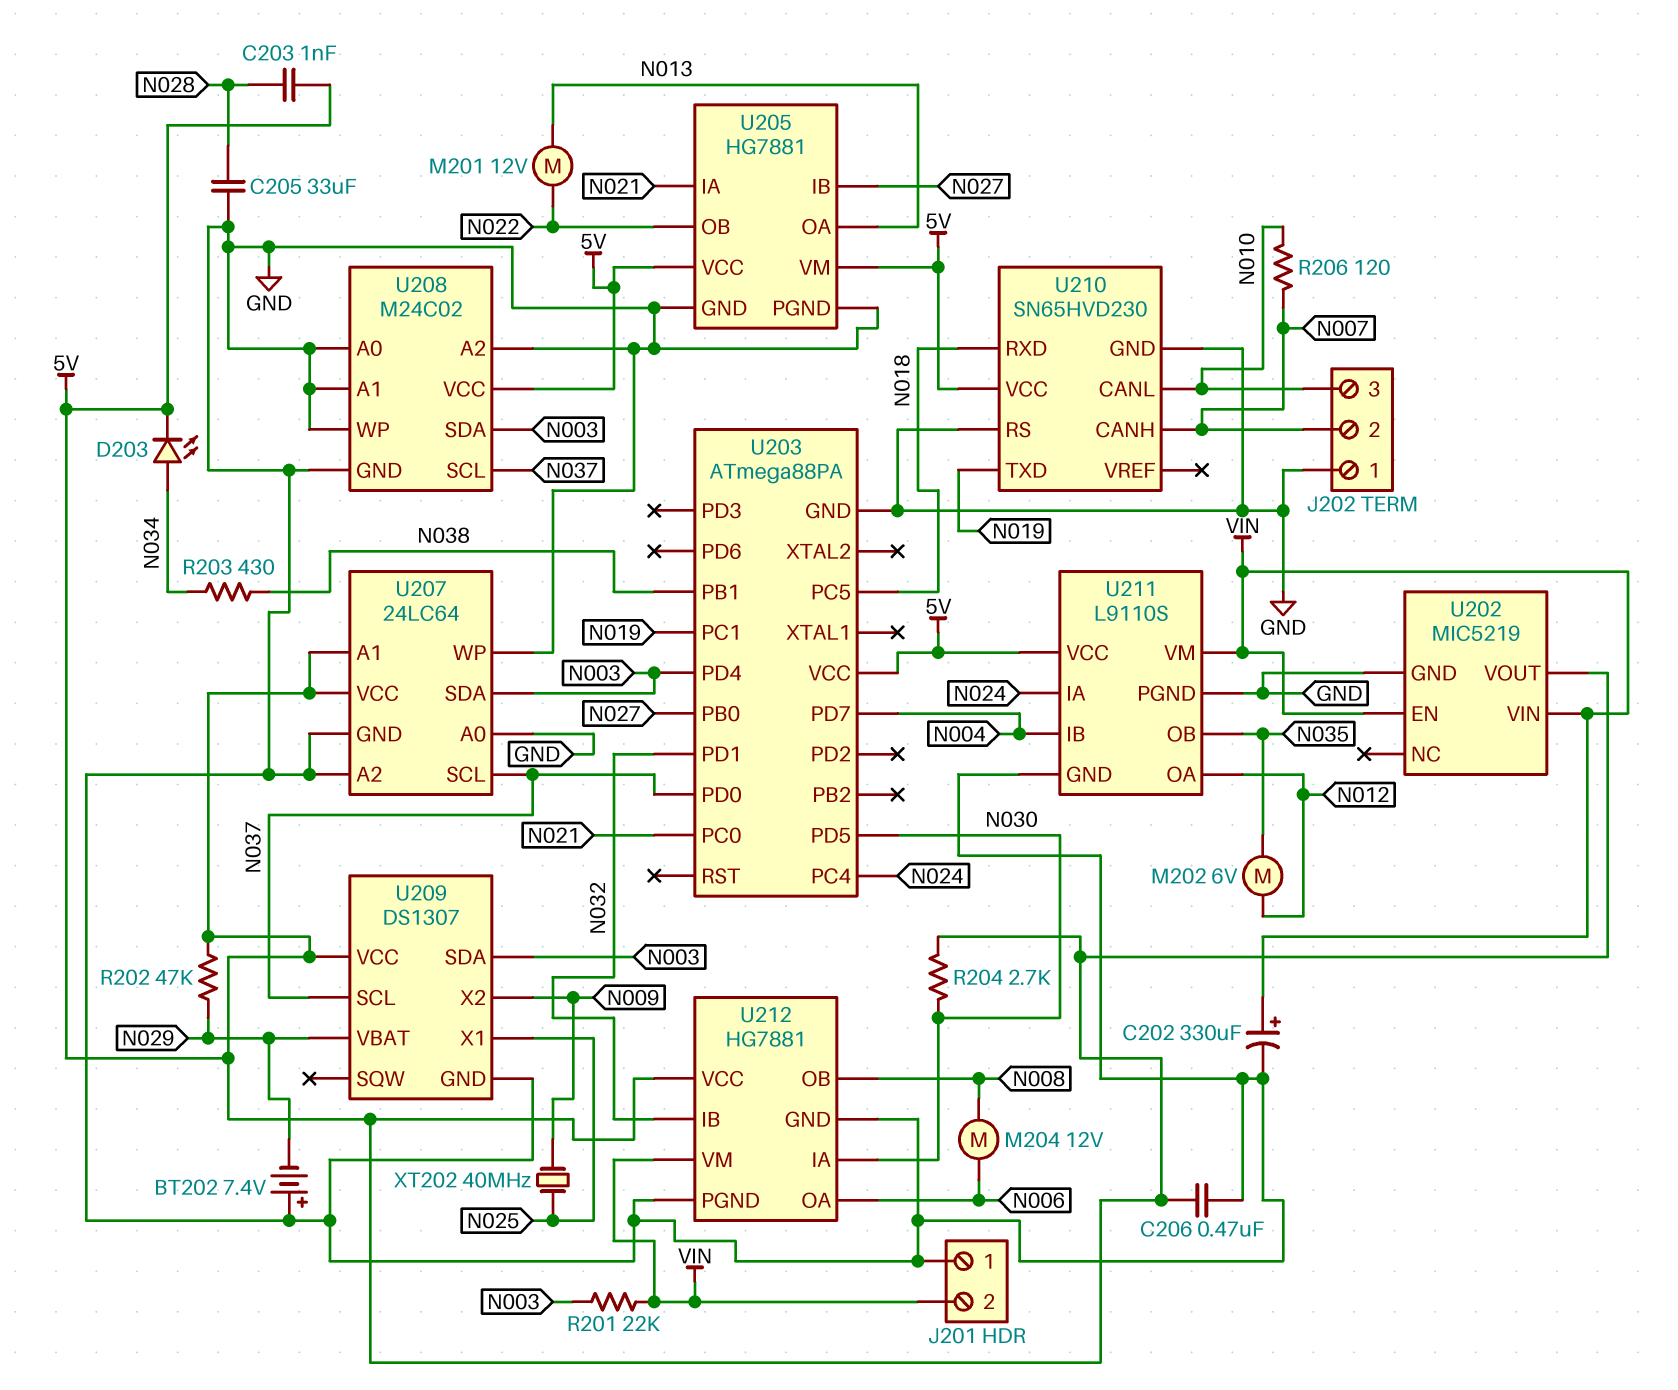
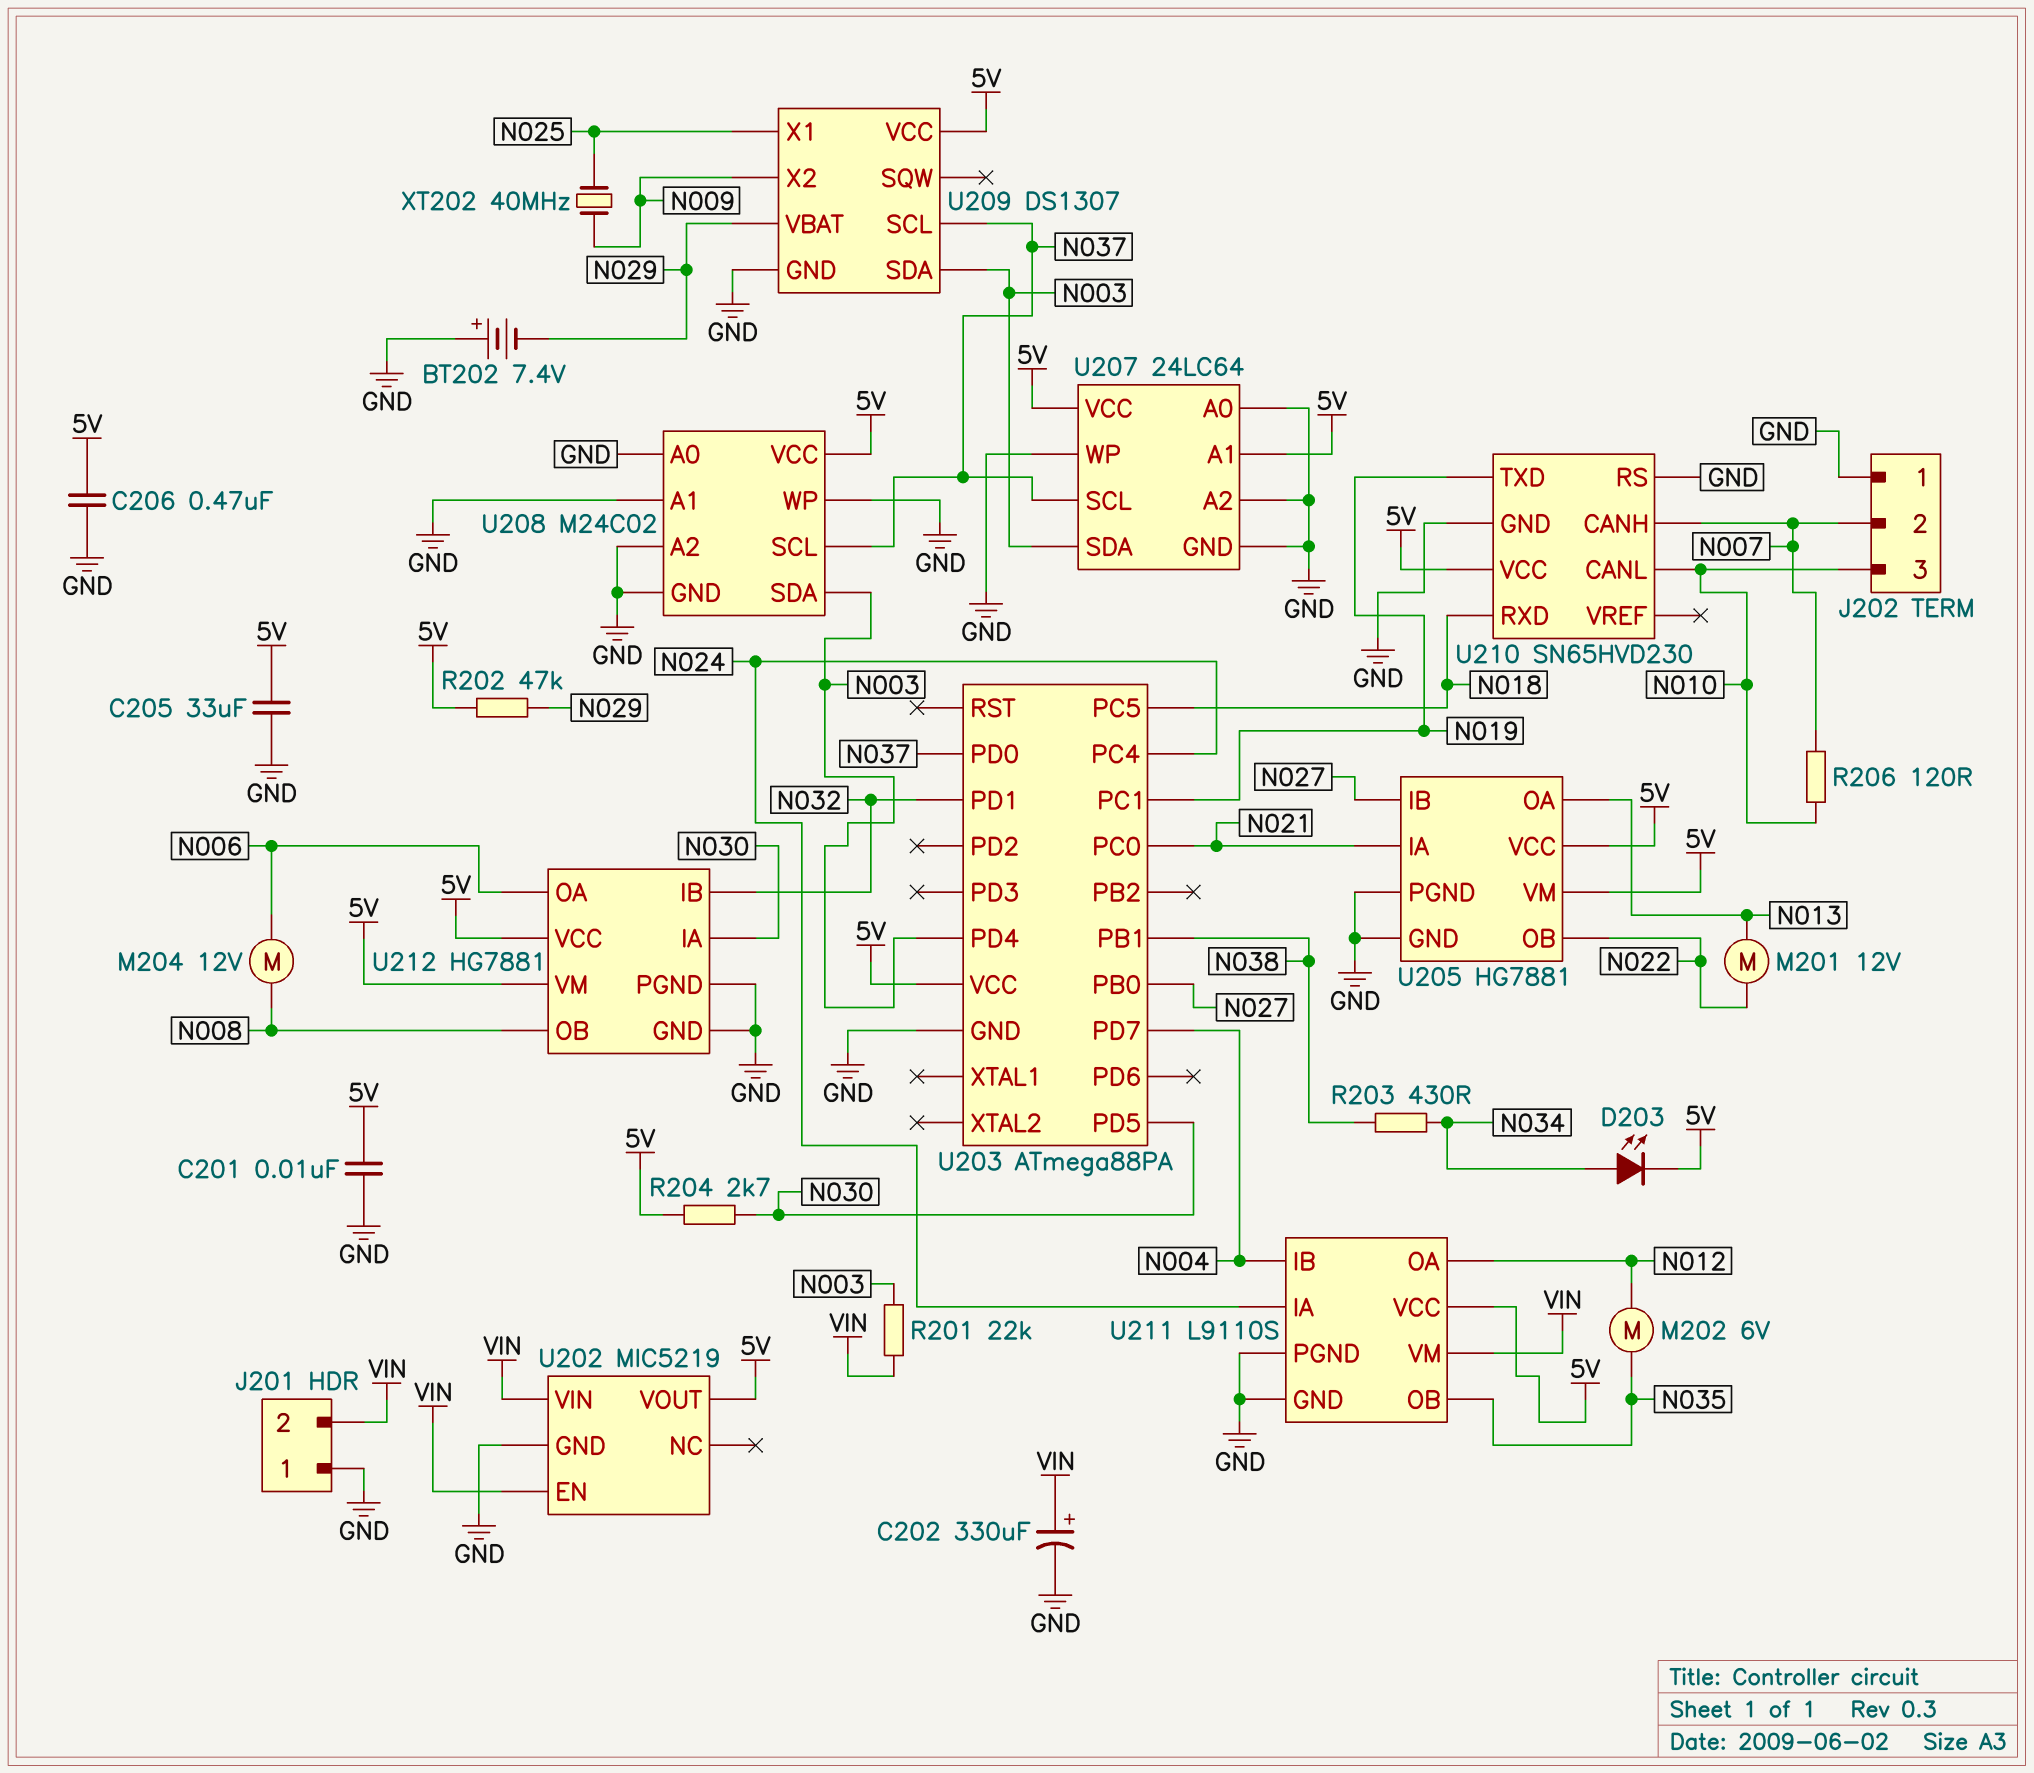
C201: none -> 10nF (5V, GND)
C203: 1nF (5V, N028) -> none
C205: 33uF (GND, N028) -> 33uF (5V, GND)
U212 pin VM: VIN -> 5V

